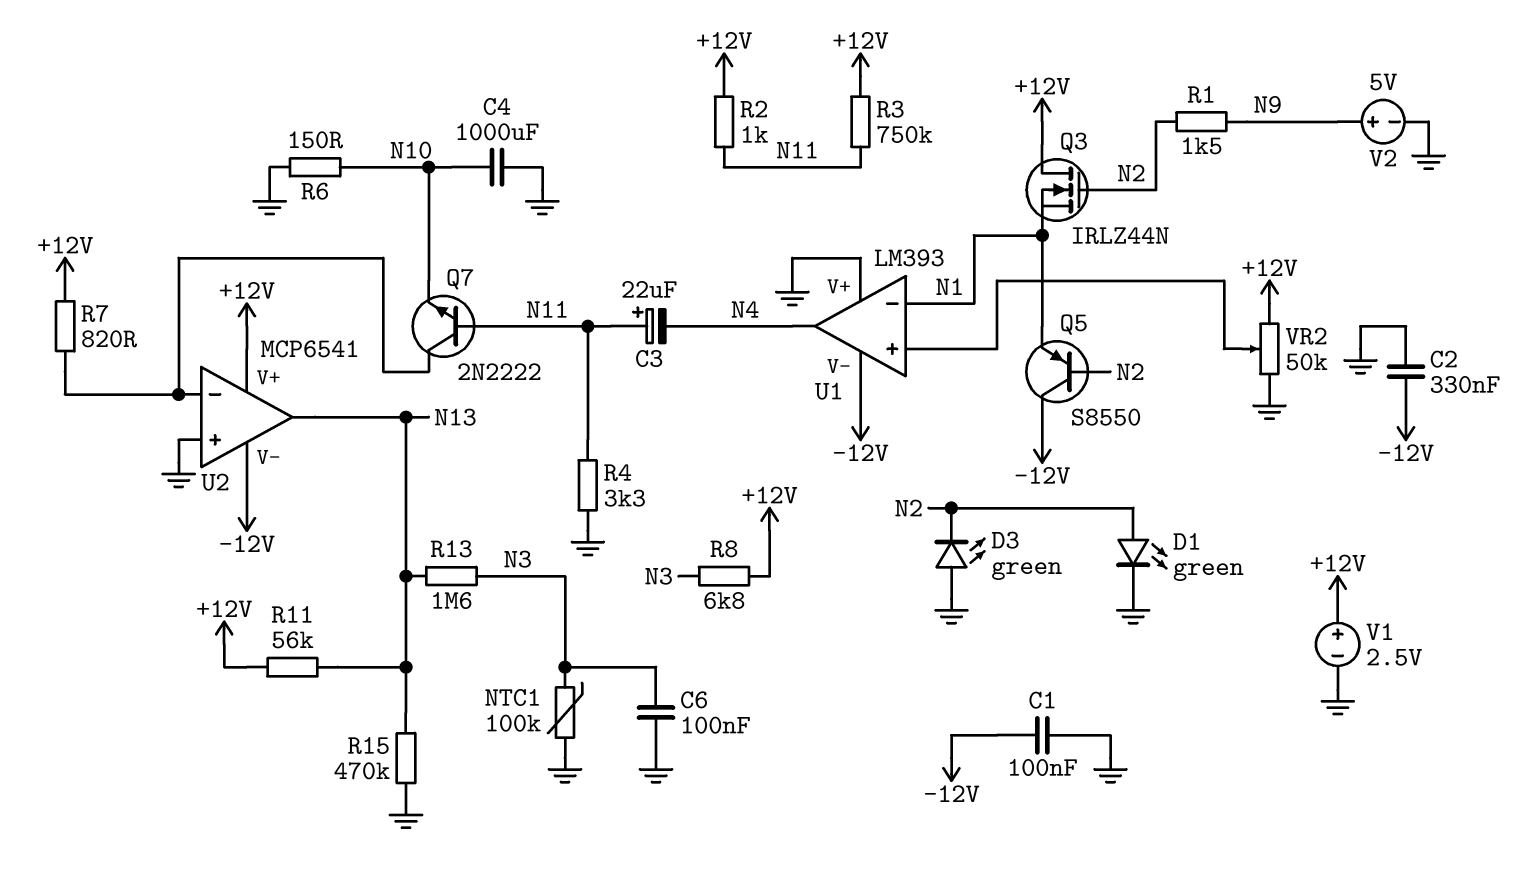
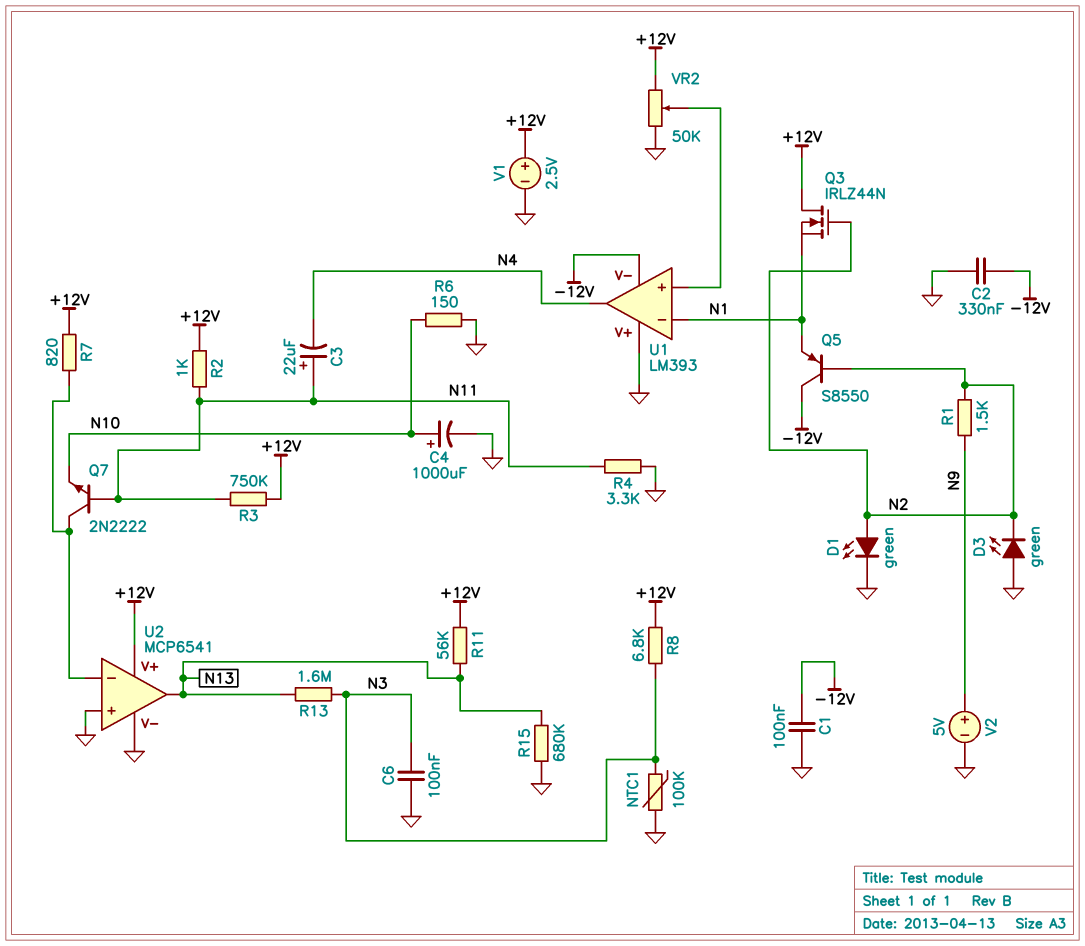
C4: 1000uF (GND, N10) -> 1000uF (plus N10, minus GND)
R15: 470k (GND, N13) -> 680k (GND, N13)
U2 pin V-: -12V -> GND

